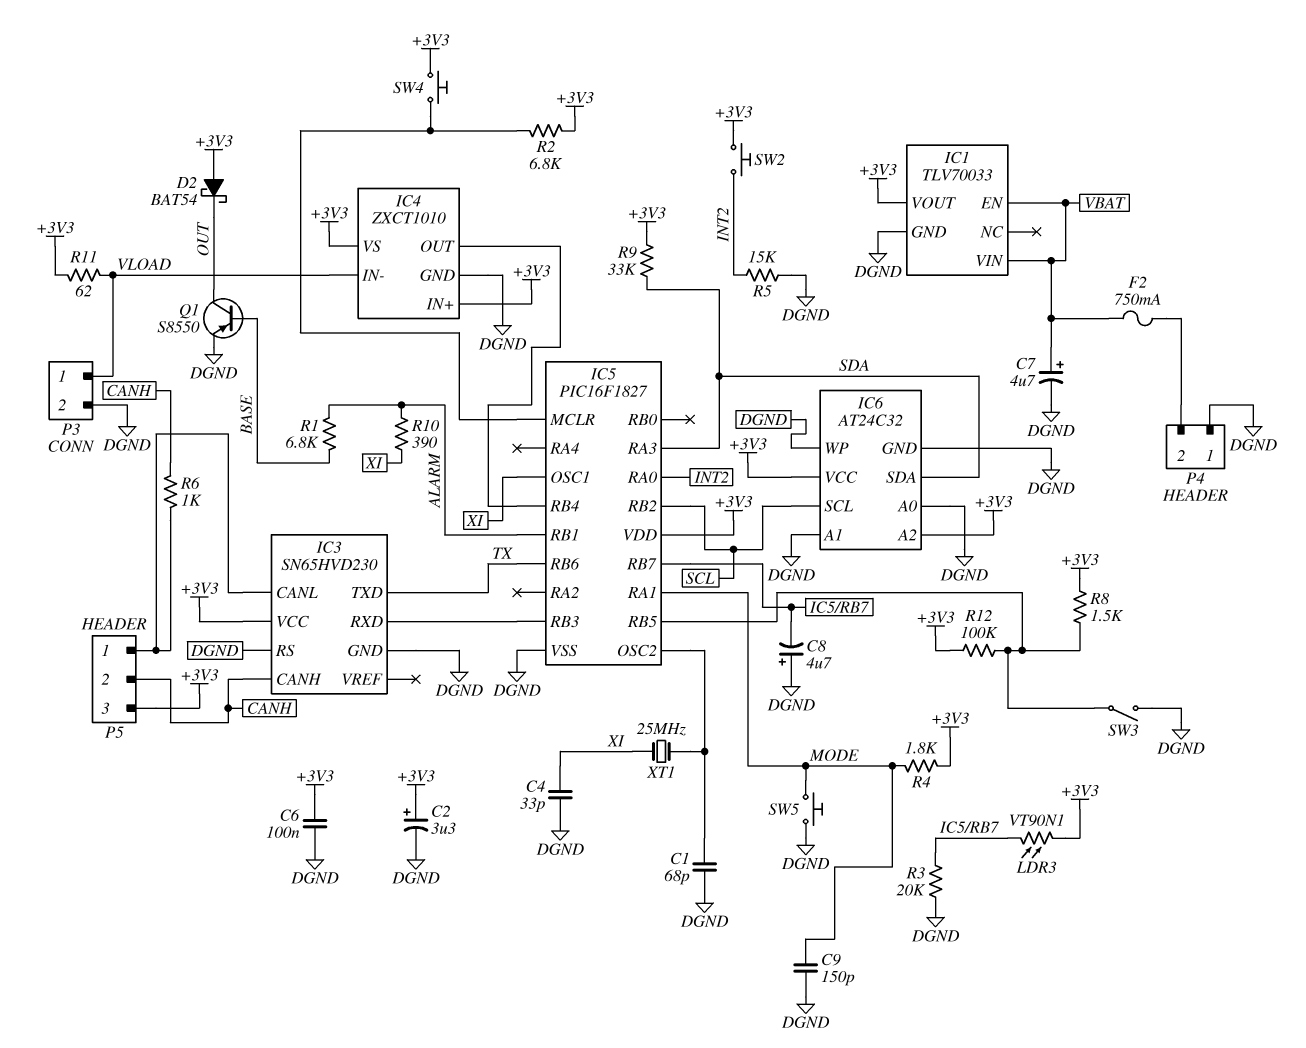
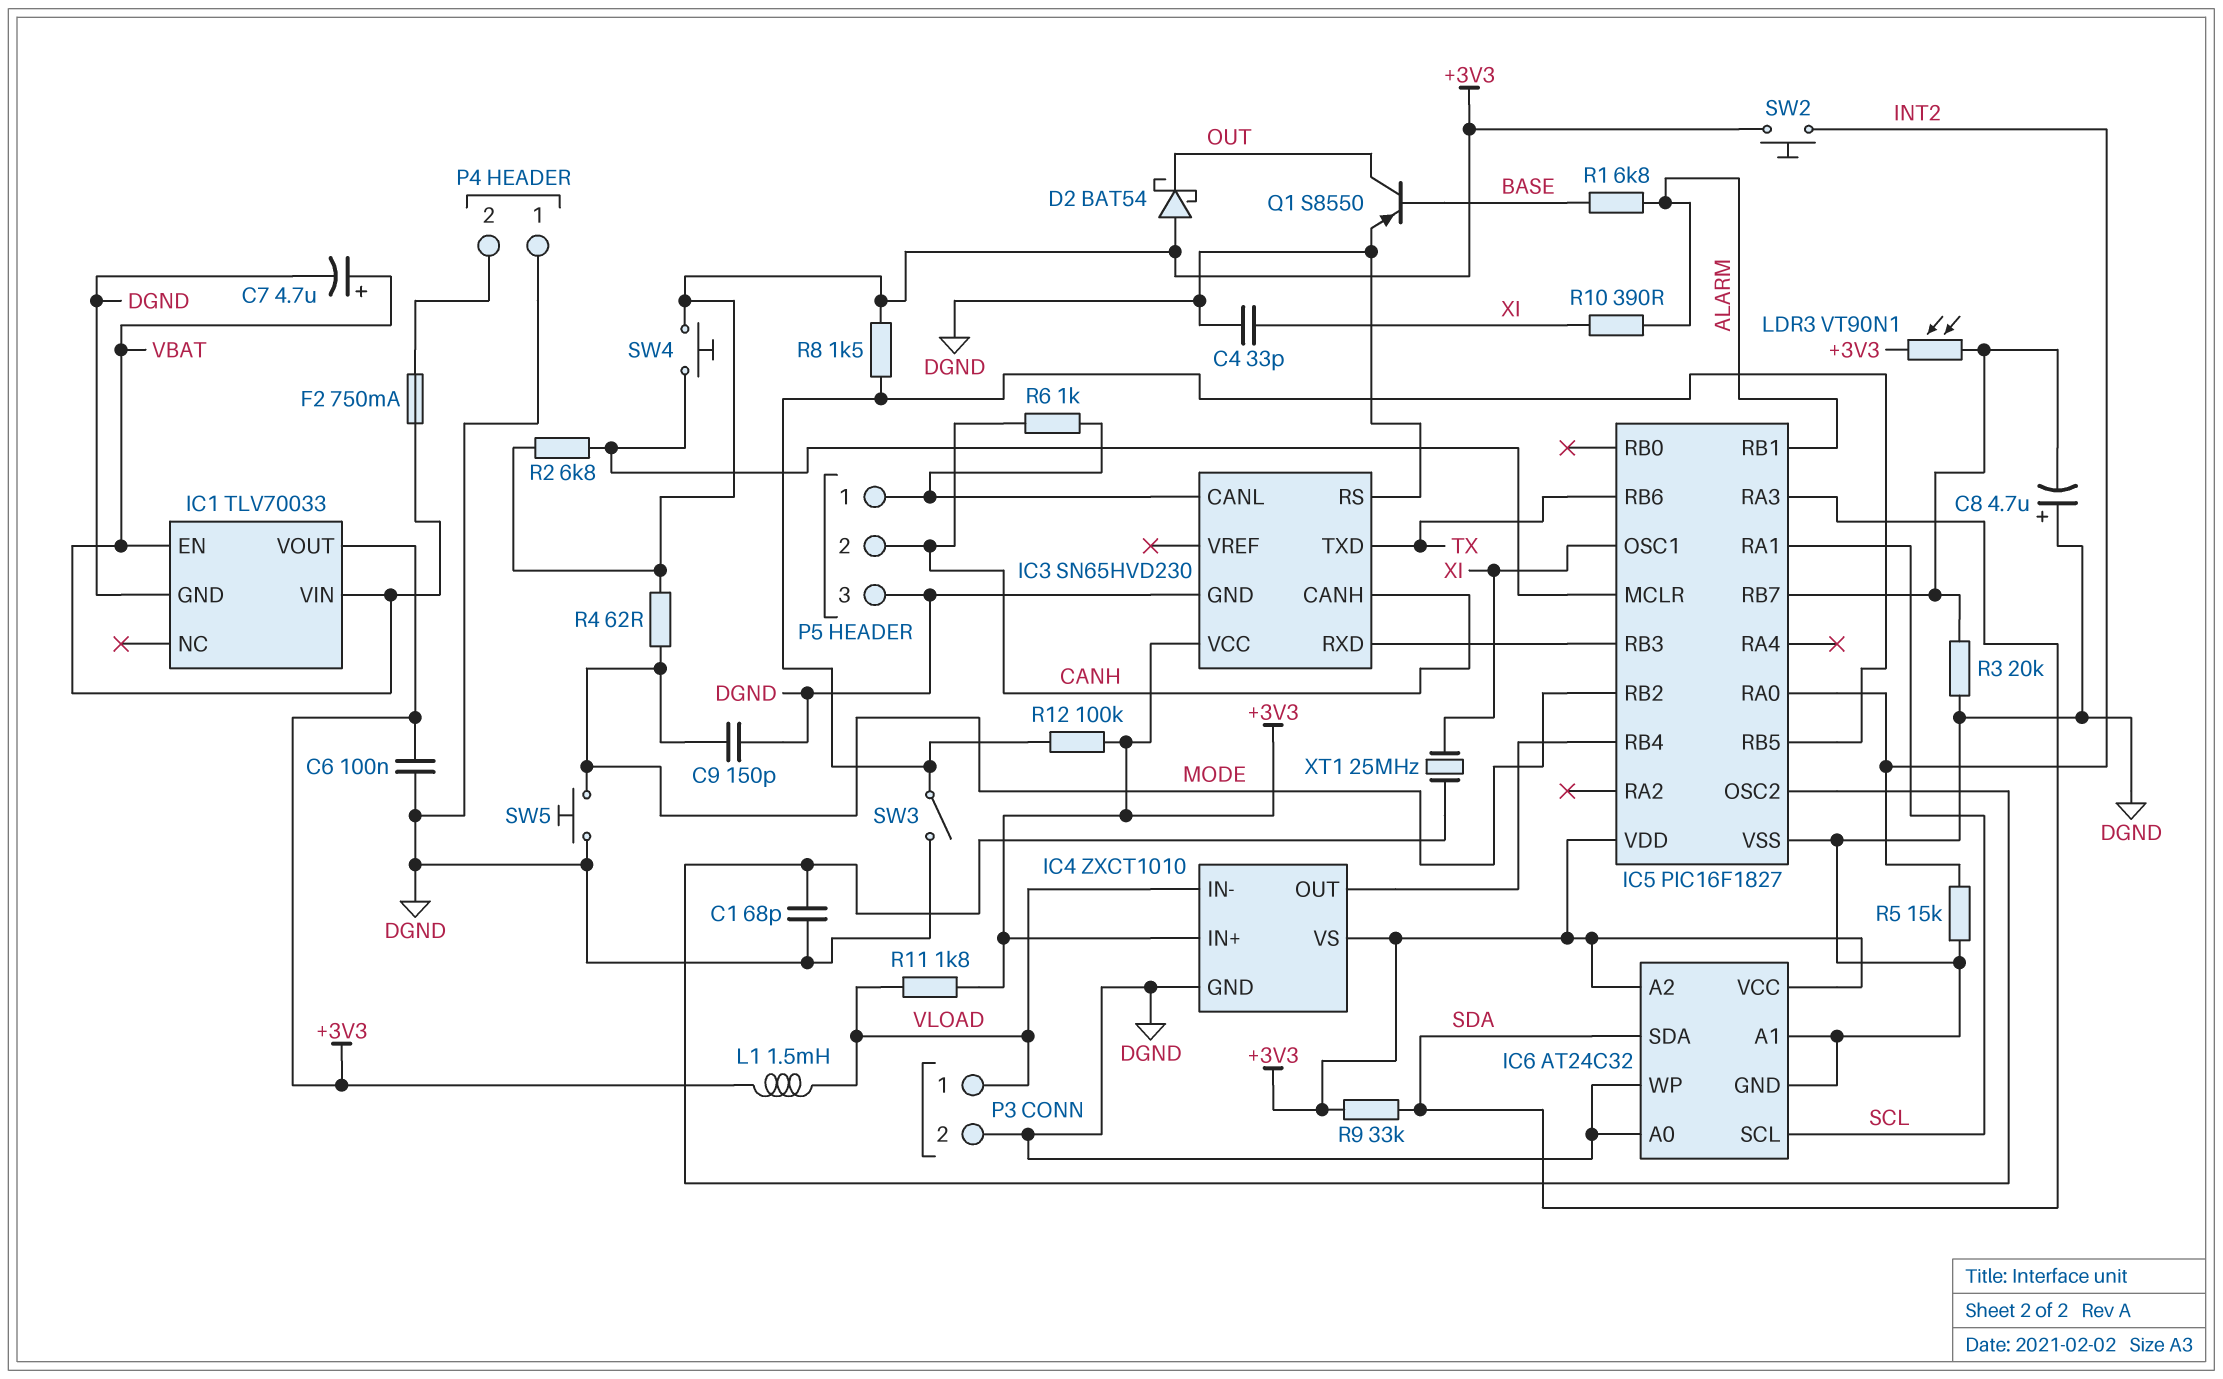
C2: 3.3uF (plus +3V3, minus DGND) -> none
IC5 pin RA1: MODE -> SCL
IC5 pin RB2: SCL -> MODE
L1: none -> 1.5mH (+3V3, VLOAD)
P5 pin 3: +3V3 -> DGND
R4: 1.8k (+3V3, MODE) -> 62 (+3V3, MODE)
R11: 62 (+3V3, VLOAD) -> 1.8k (+3V3, VLOAD)

